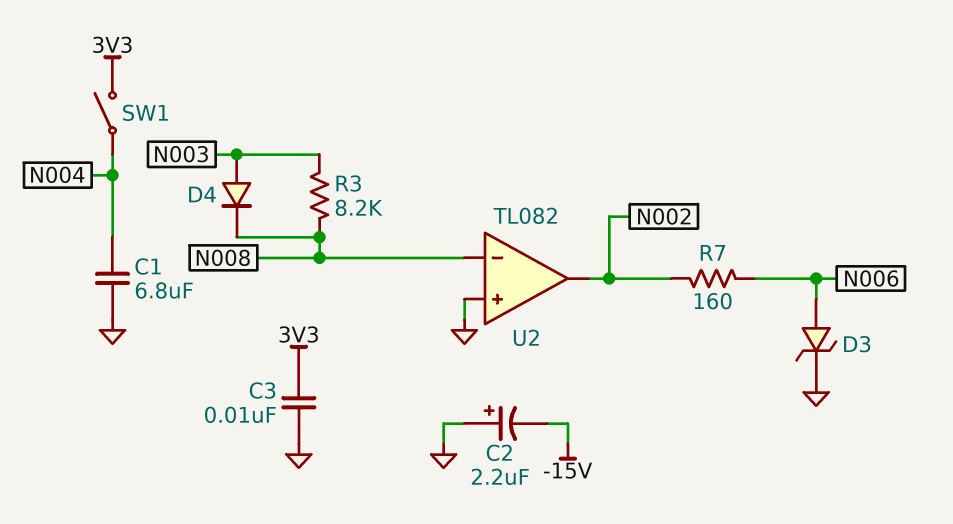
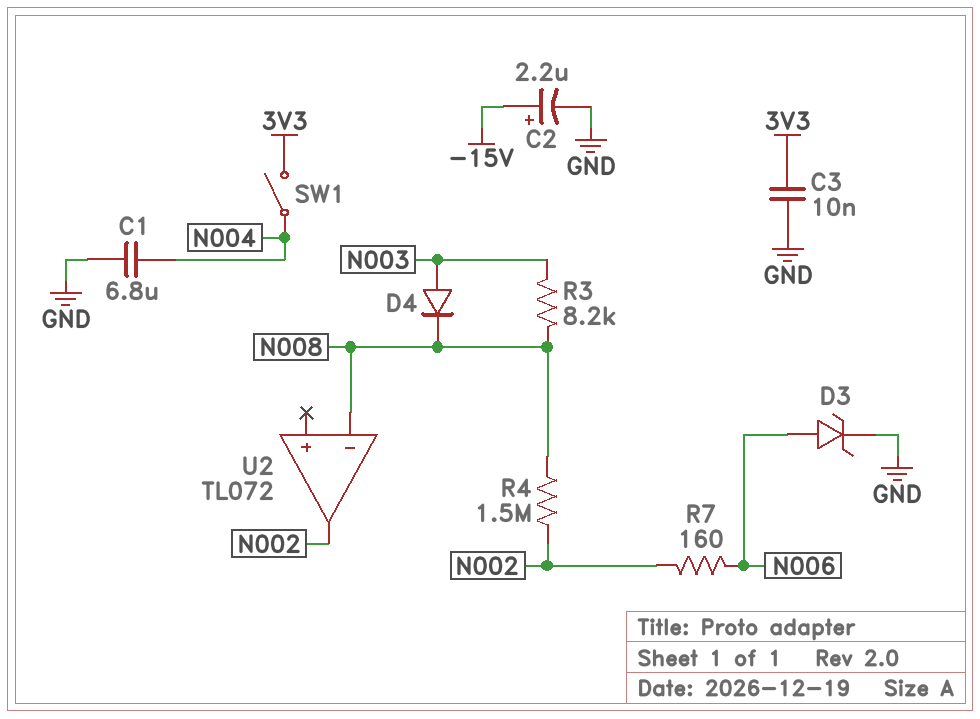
C2: 2.2uF (plus GND, minus -15V) -> 2.2uF (plus -15V, minus GND)
R4: none -> 1.5M (N002, N008)
U2: TL082 -> TL072
U2 pin in+: GND -> none

